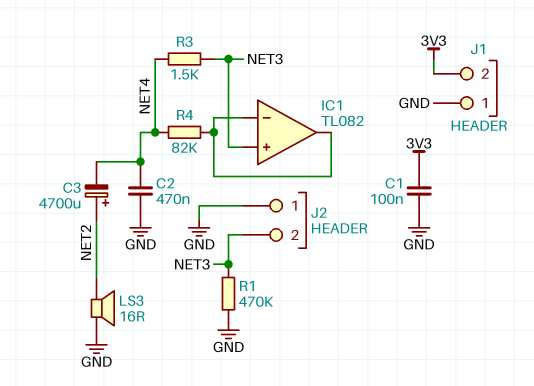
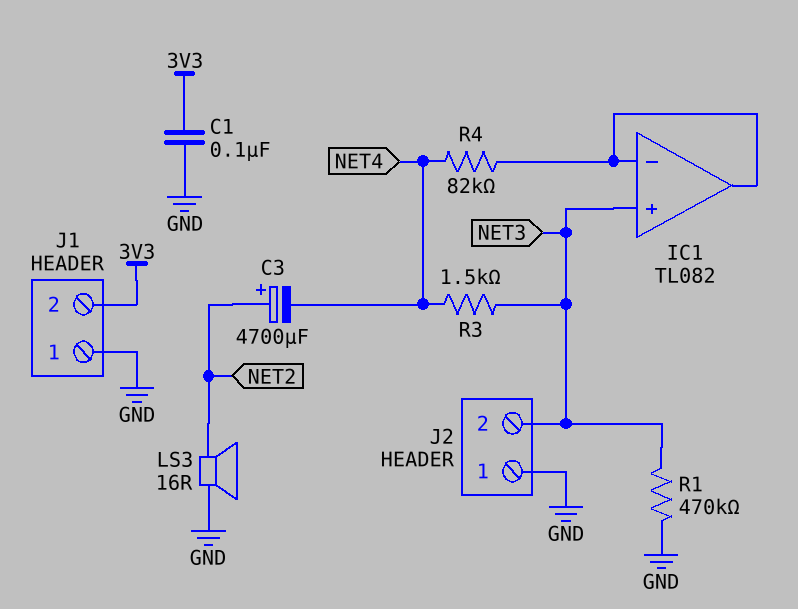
C2: 470nF (GND, NET4) -> none

